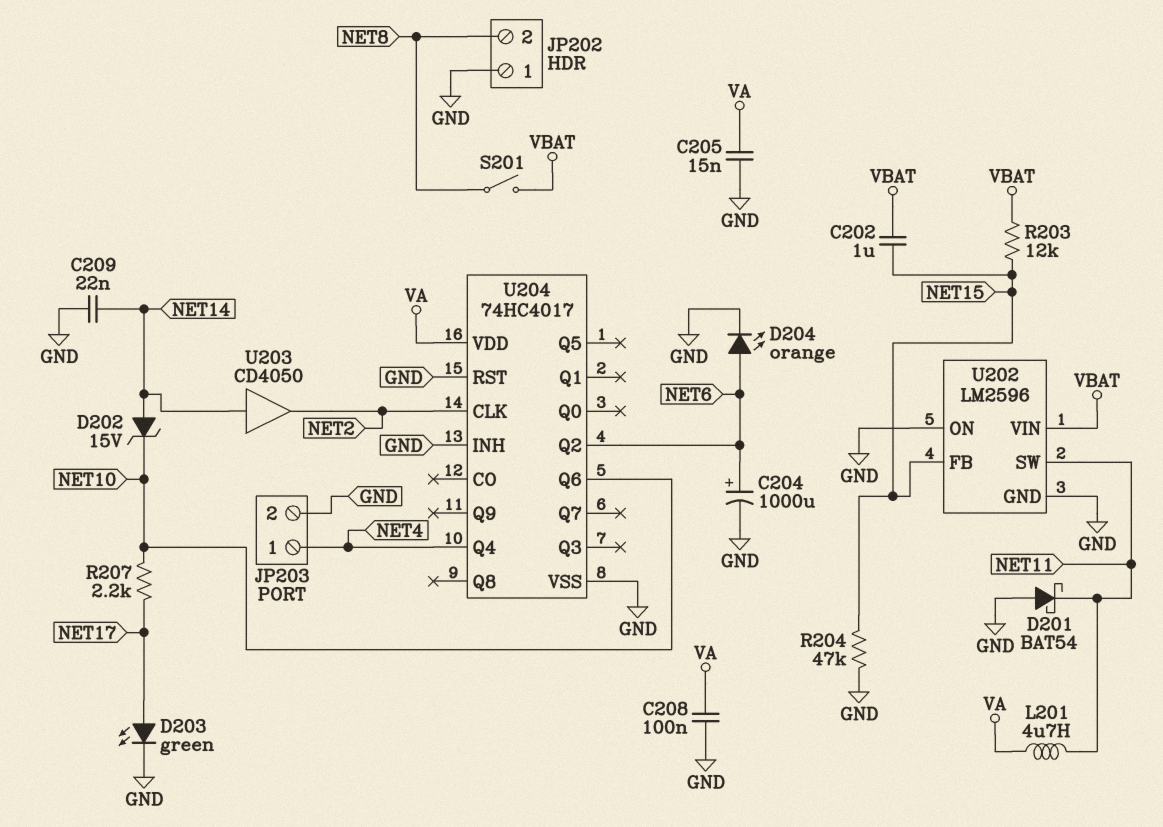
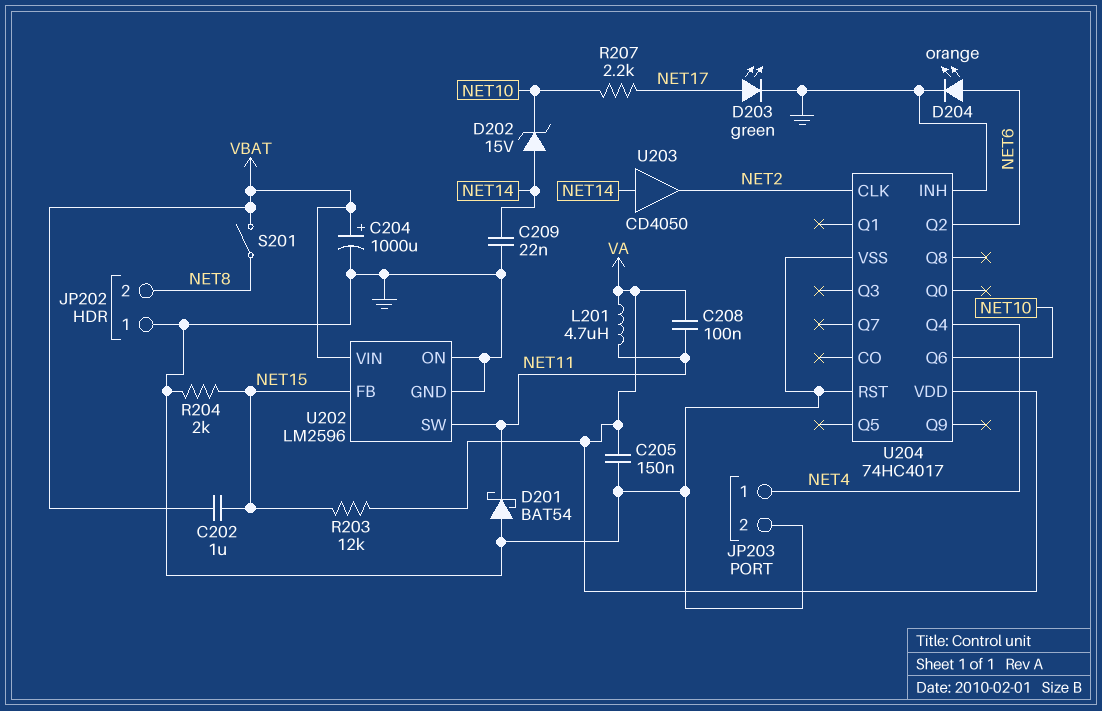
C204: 1000uF (plus NET6, minus GND) -> 1000uF (plus VBAT, minus GND)
C205: 15nF (GND, VA) -> 150nF (GND, VA)
C208: 100nF (GND, VA) -> 100nF (NET11, VA)
R203: 12k (NET15, VBAT) -> 12k (NET15, VA)
R204: 47k (GND, NET15) -> 2k (GND, NET15)

